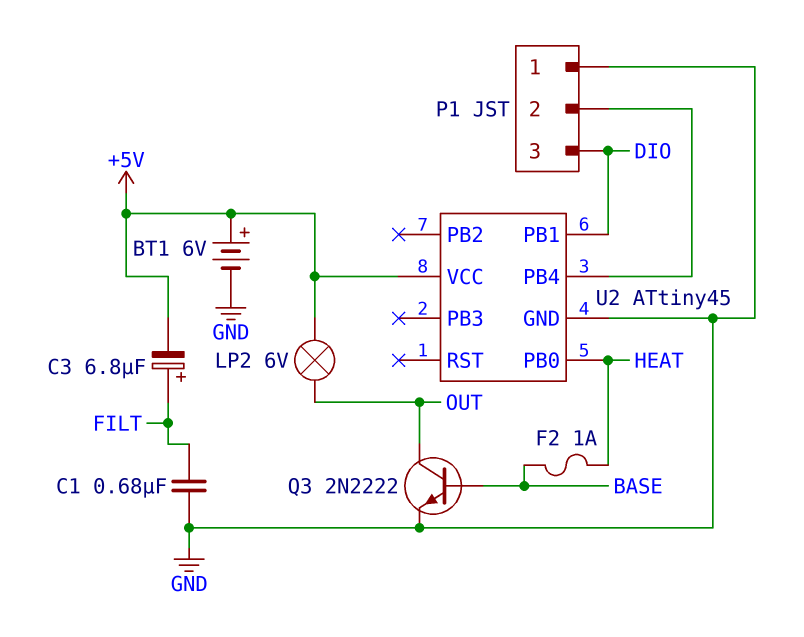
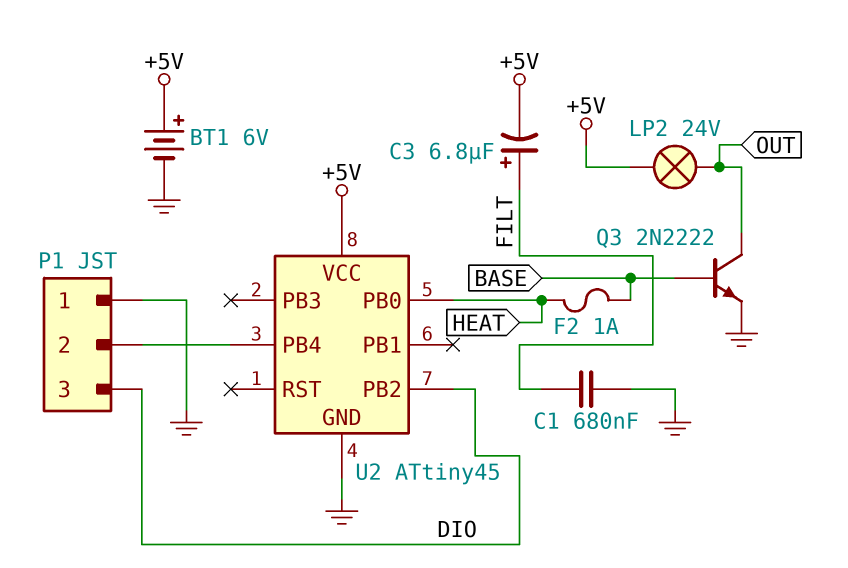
LP2: lamp 6V (+5V, OUT) -> lamp 24V (+5V, OUT)
U2 pin PB1: DIO -> none
U2 pin PB2: none -> DIO

